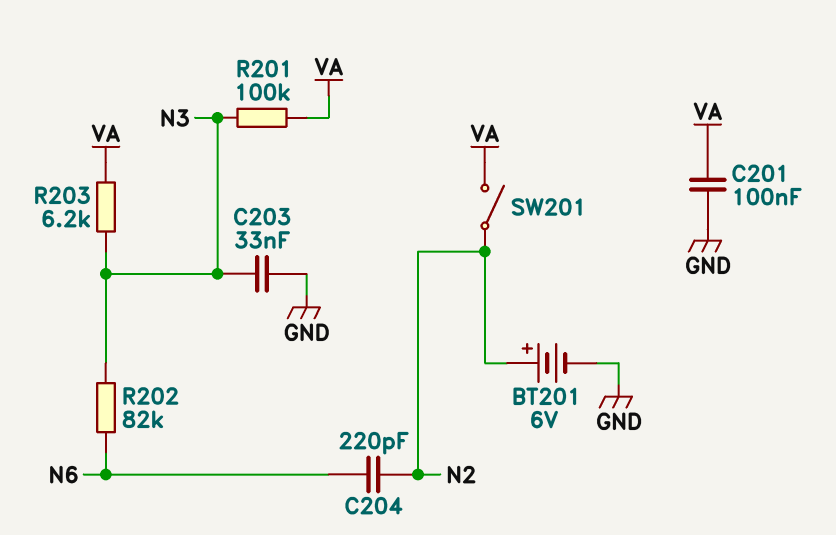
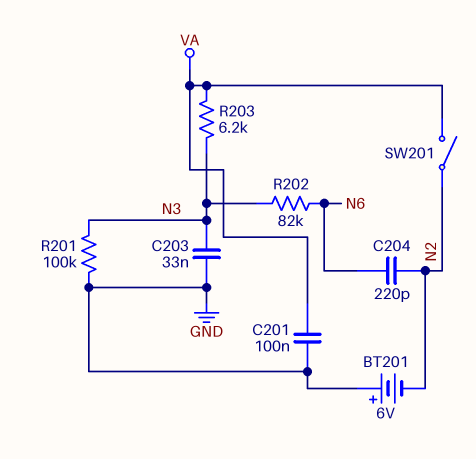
BT201: 6V (plus N2, minus GND) -> 6V (plus GND, minus N2)
R201: 100k (N3, VA) -> 100k (GND, N3)

